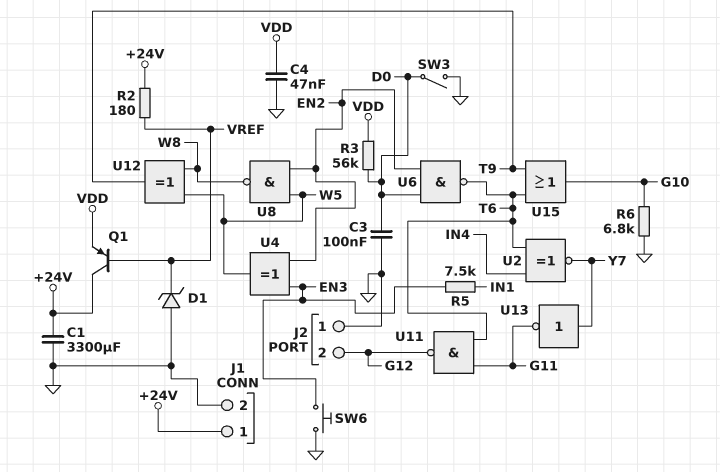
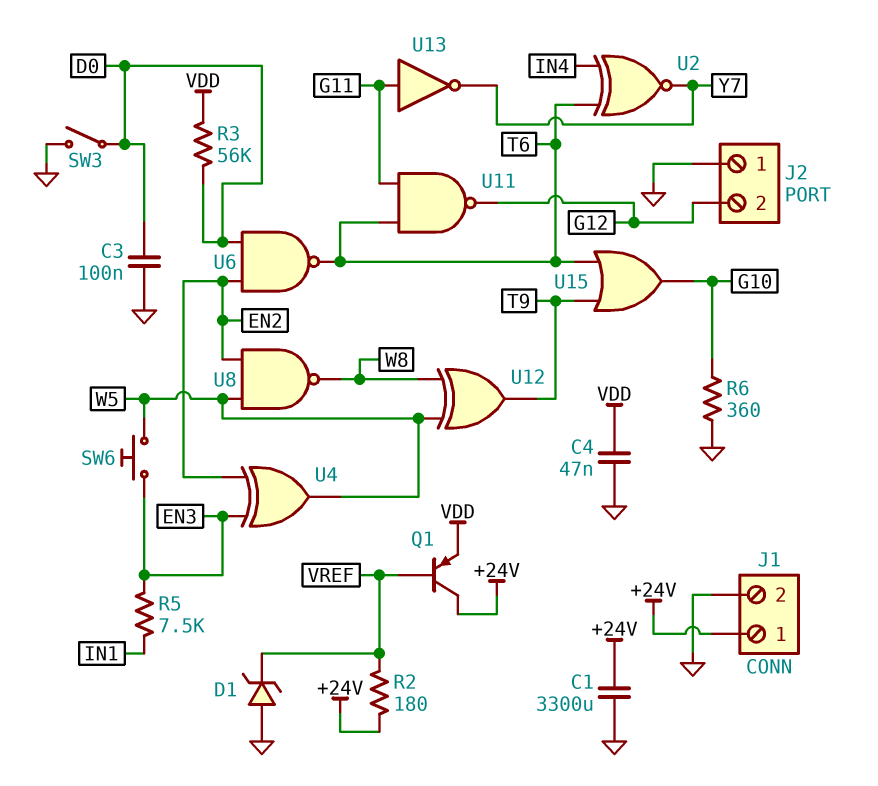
R6: 6.8k (G10, GND) -> 360 (G10, GND)
SW6: button (EN3, GND) -> button (EN3, W5)
U13: NOT (in Y7, out G11) -> NOT (in G11, out Y7)

